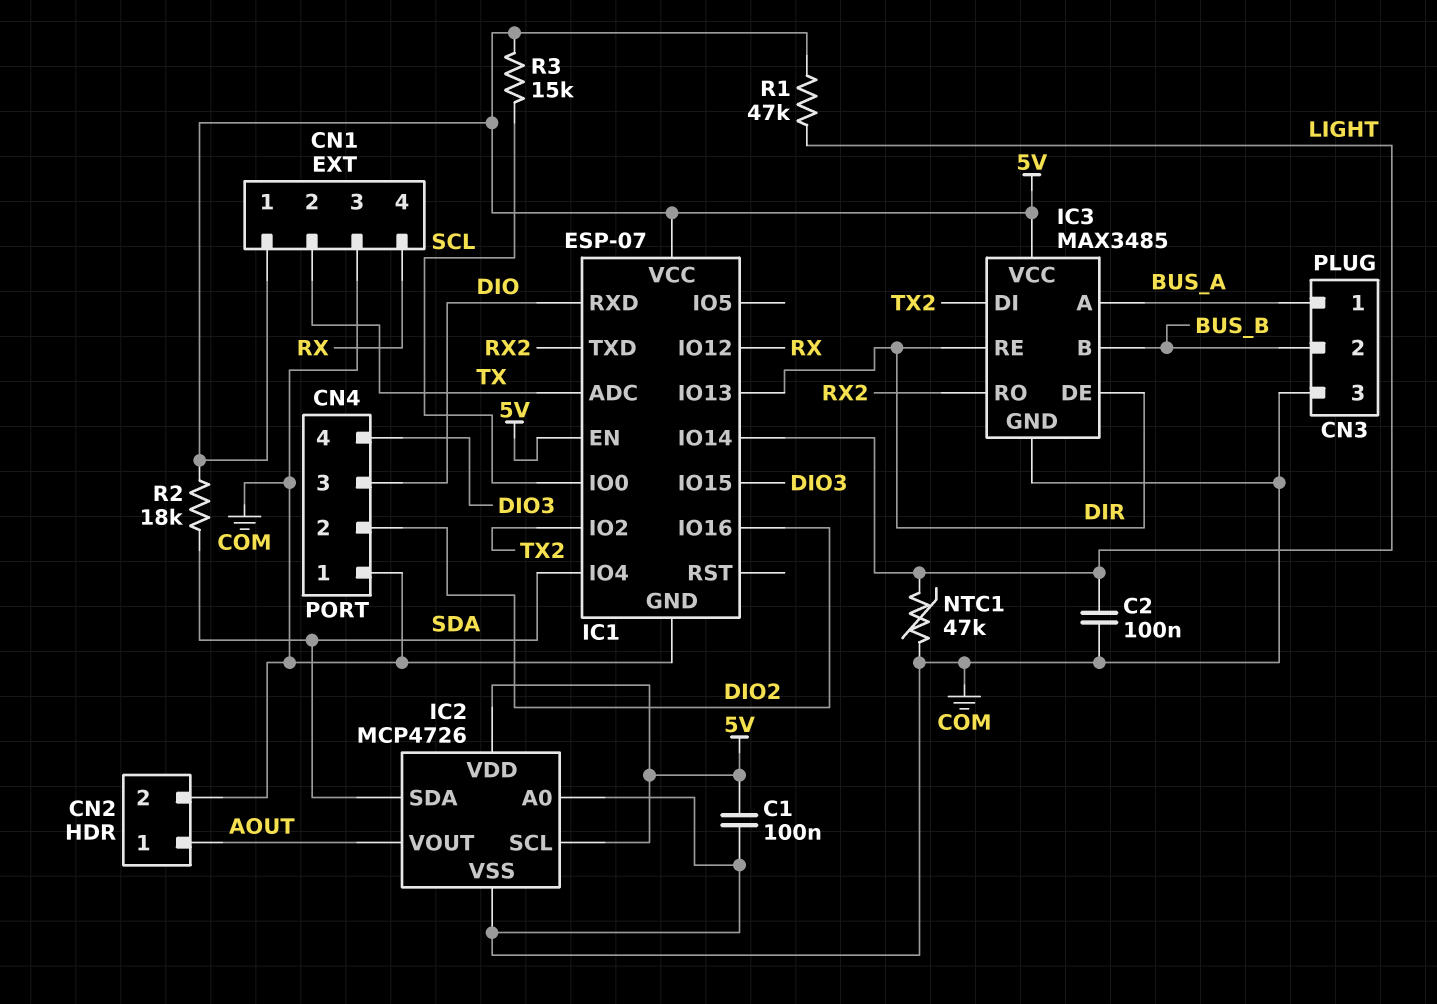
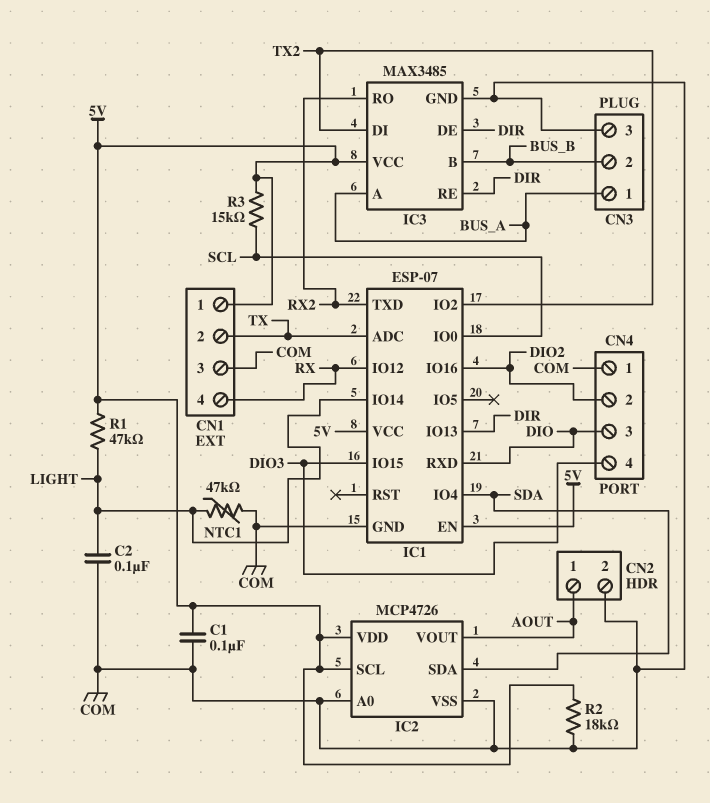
R2: 18k (5V, SDA) -> 18k (5V, COM)

